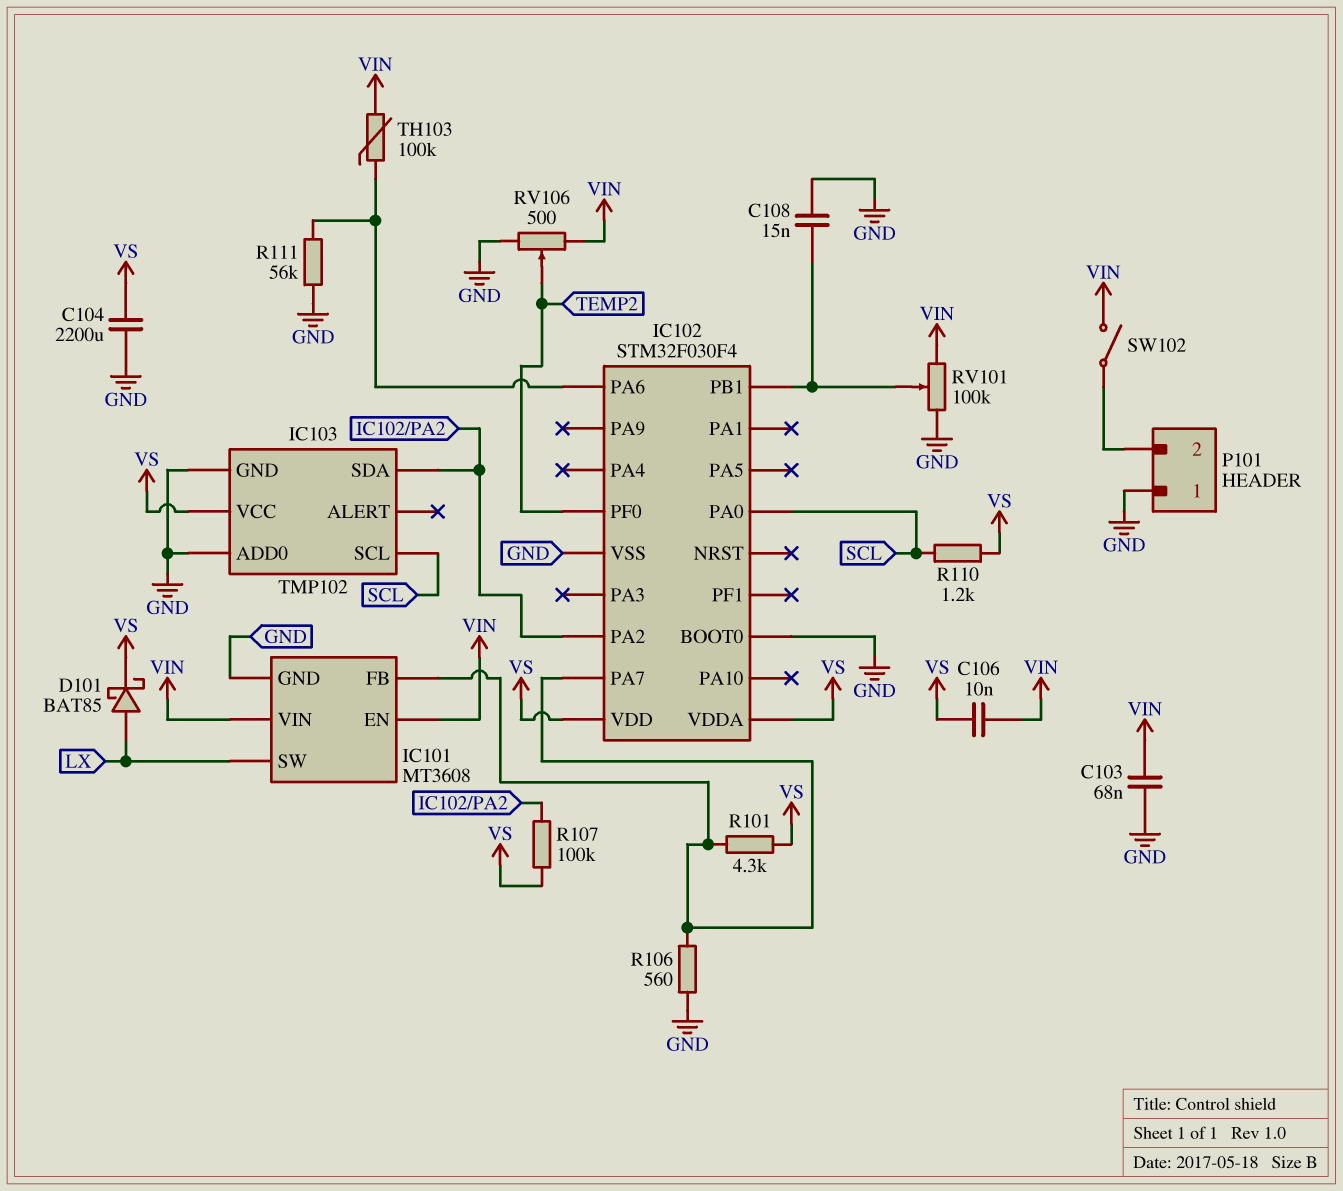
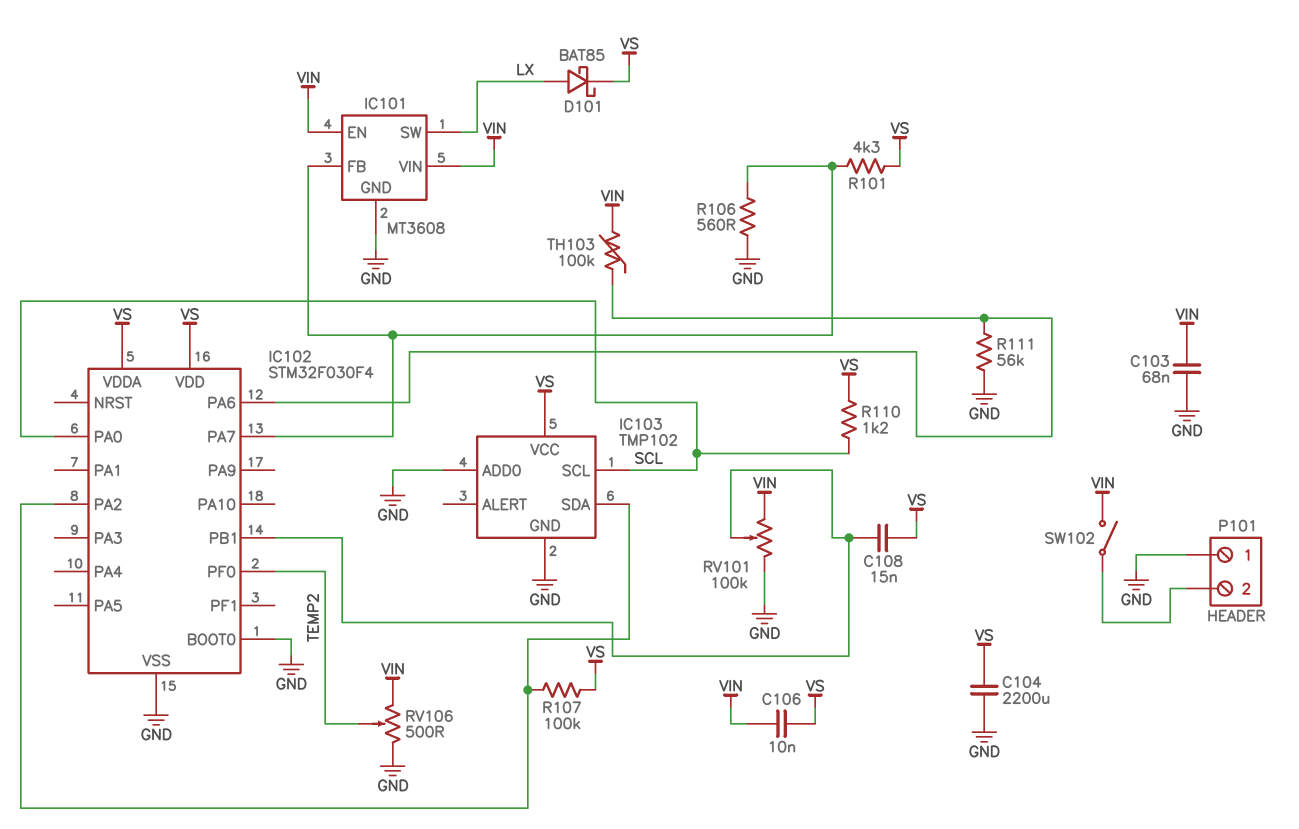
C108: 15nF (GND, IC102/PB1) -> 15nF (IC102/PB1, VS)

